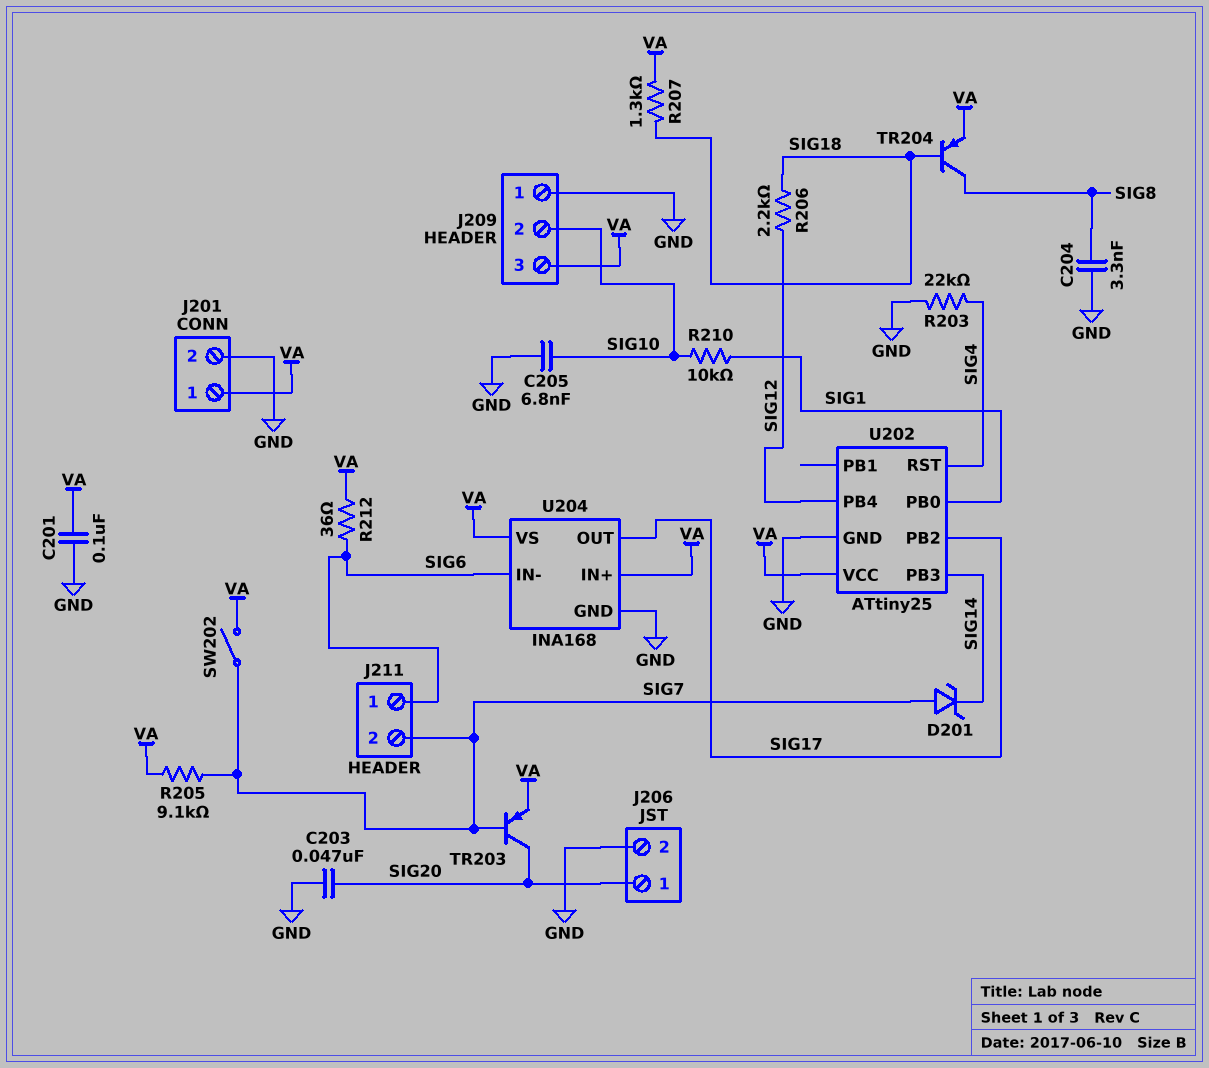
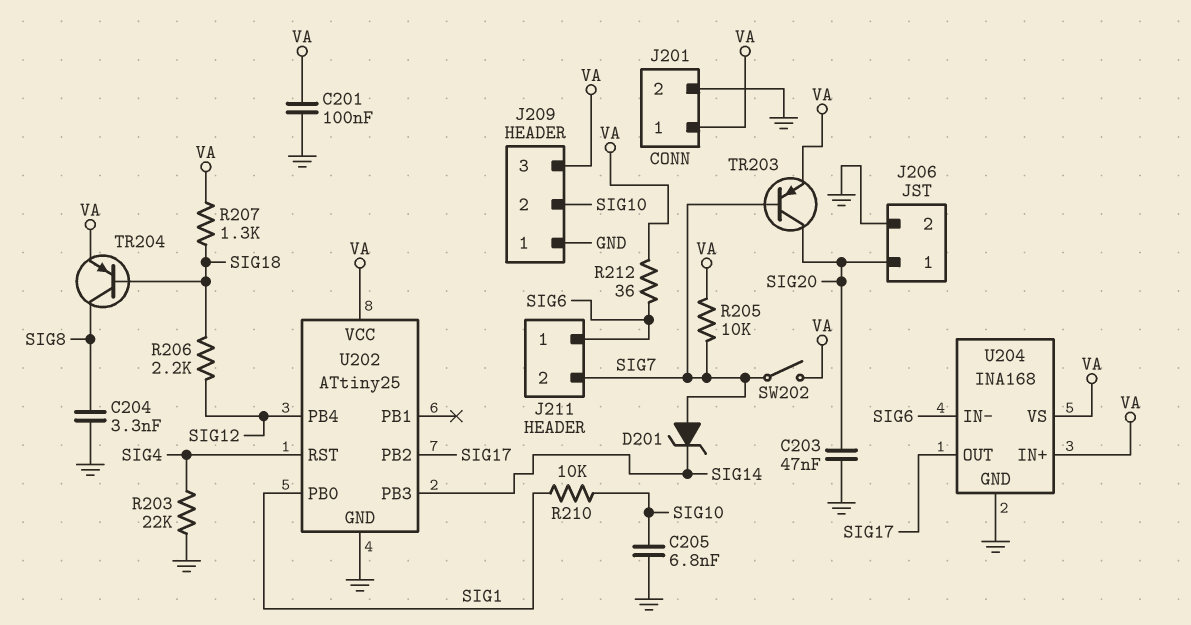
R205: 9.1k (SIG7, VA) -> 10k (SIG7, VA)

